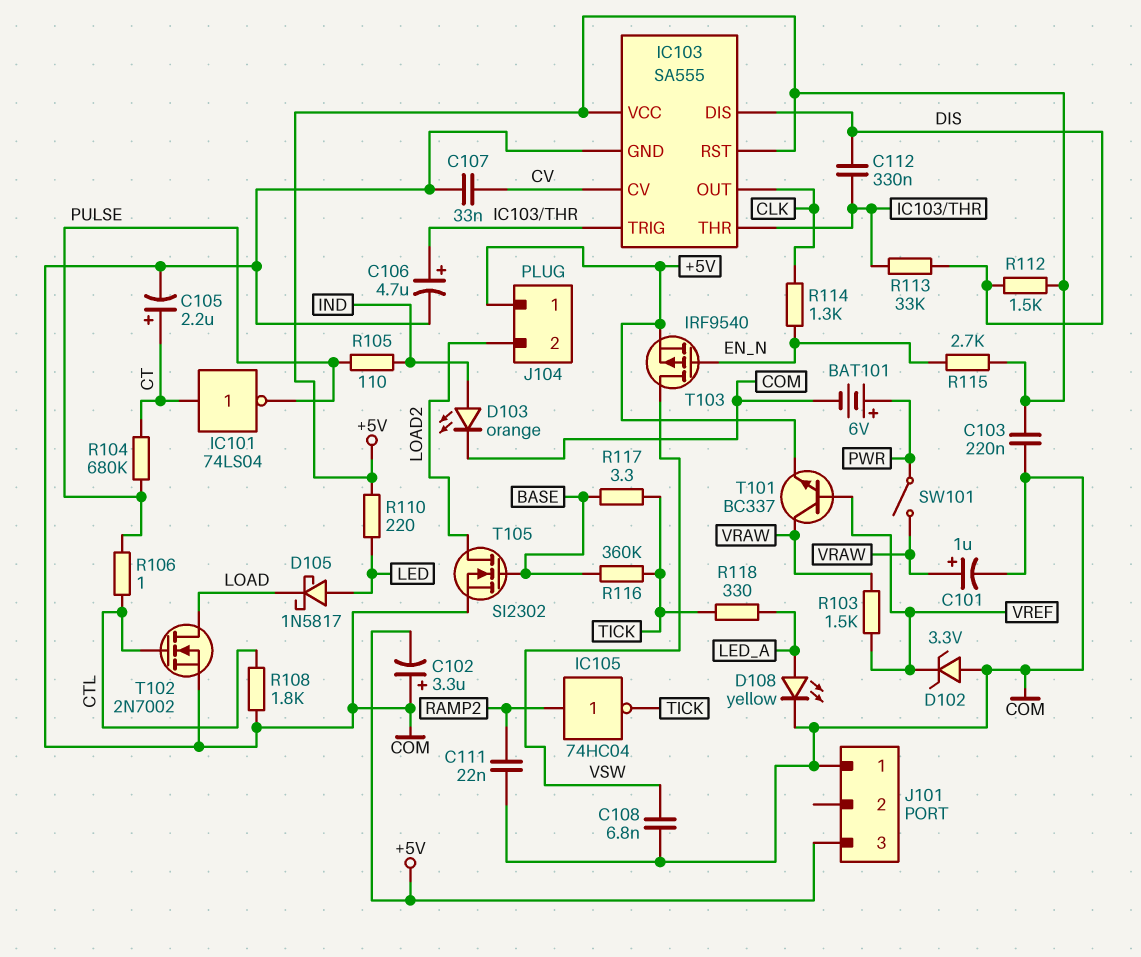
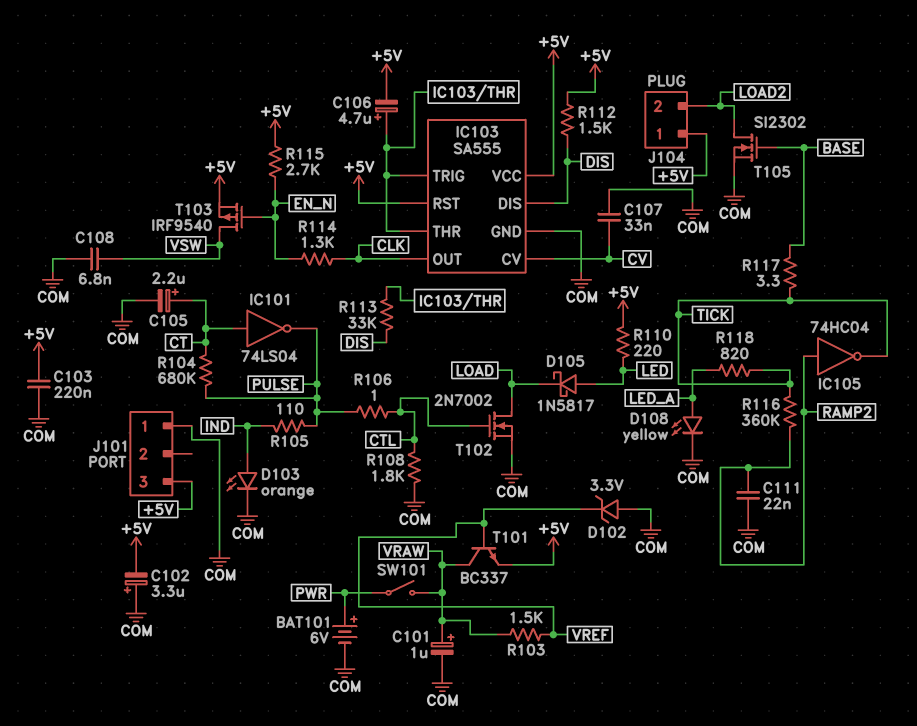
C106: 4.7uF (plus IC103/THR, minus COM) -> 4.7uF (plus IC103/THR, minus +5V)
C112: 330nF (DIS, IC103/THR) -> none
R116: 360k (BASE, TICK) -> 360k (RAMP2, TICK)
R118: 330 (LED_A, TICK) -> 820 (LED_A, TICK)

